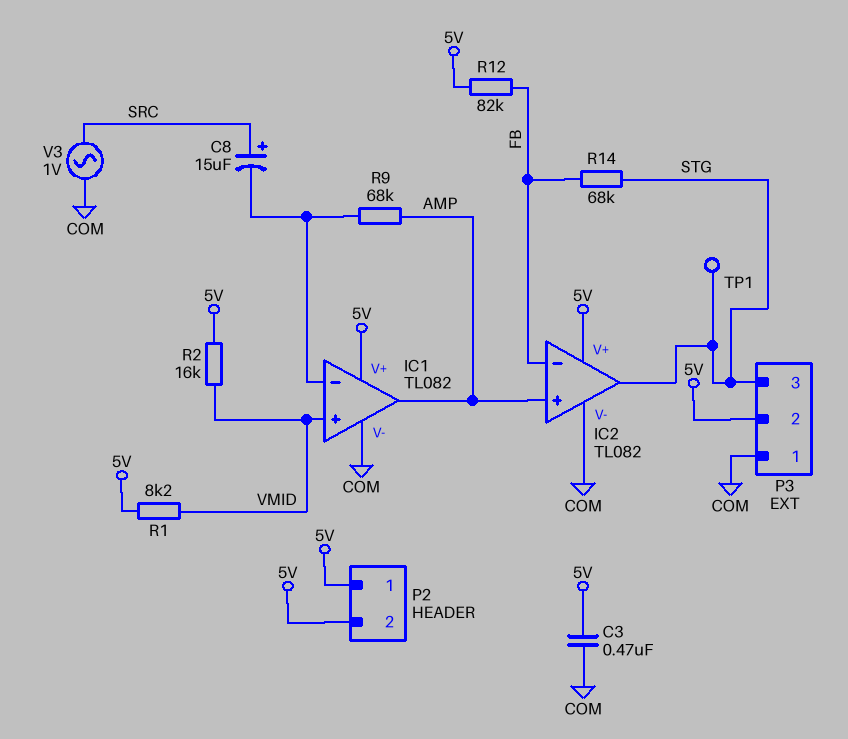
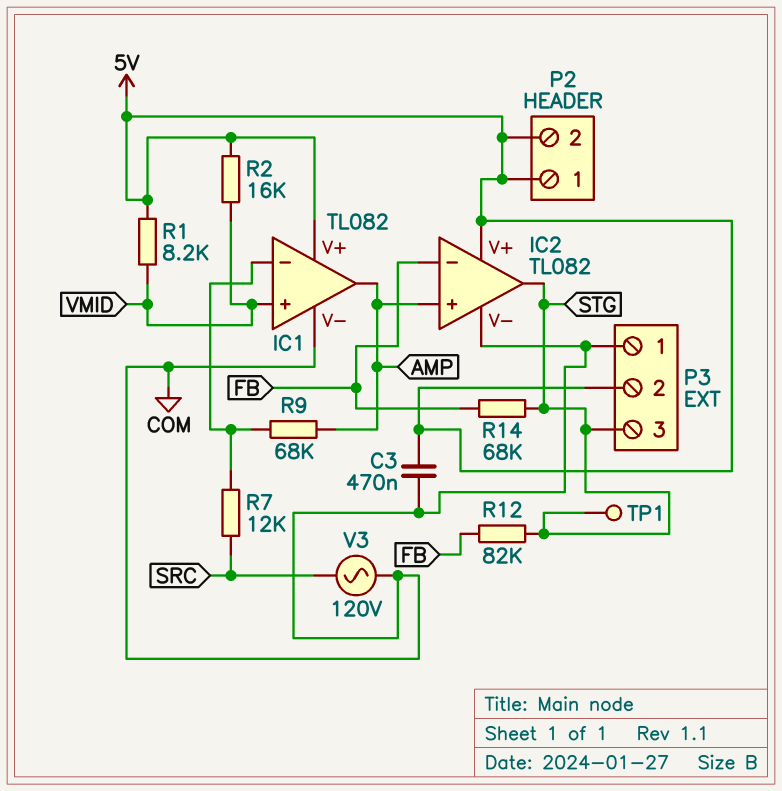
C8: 15uF (plus SRC, minus IC1/in-) -> none
R7: none -> 12k (IC1/in-, SRC)
R12: 82k (5V, FB) -> 82k (FB, STG)
V3: AC 1V (COM, SRC) -> AC 120V (COM, SRC)

